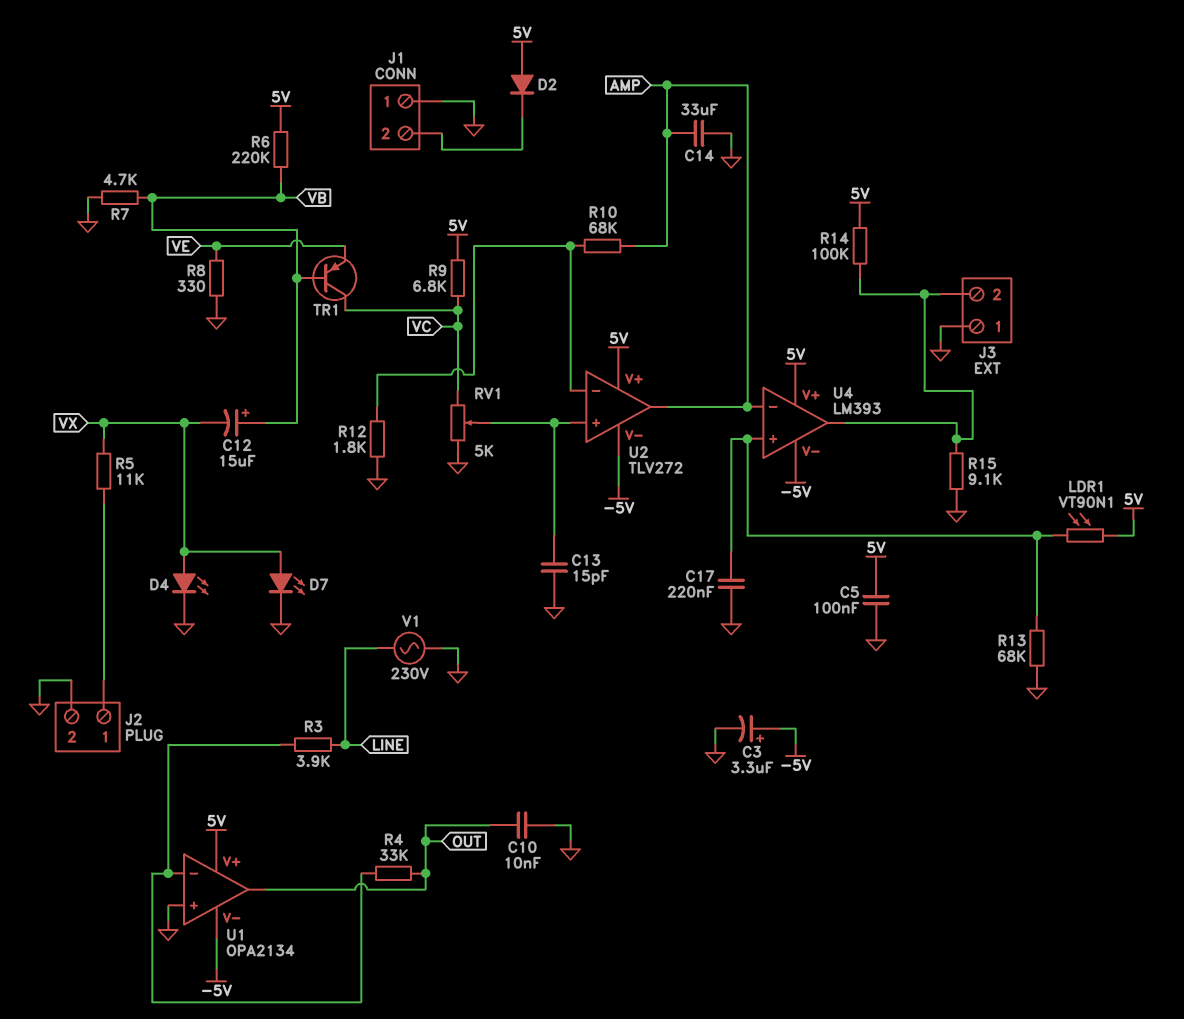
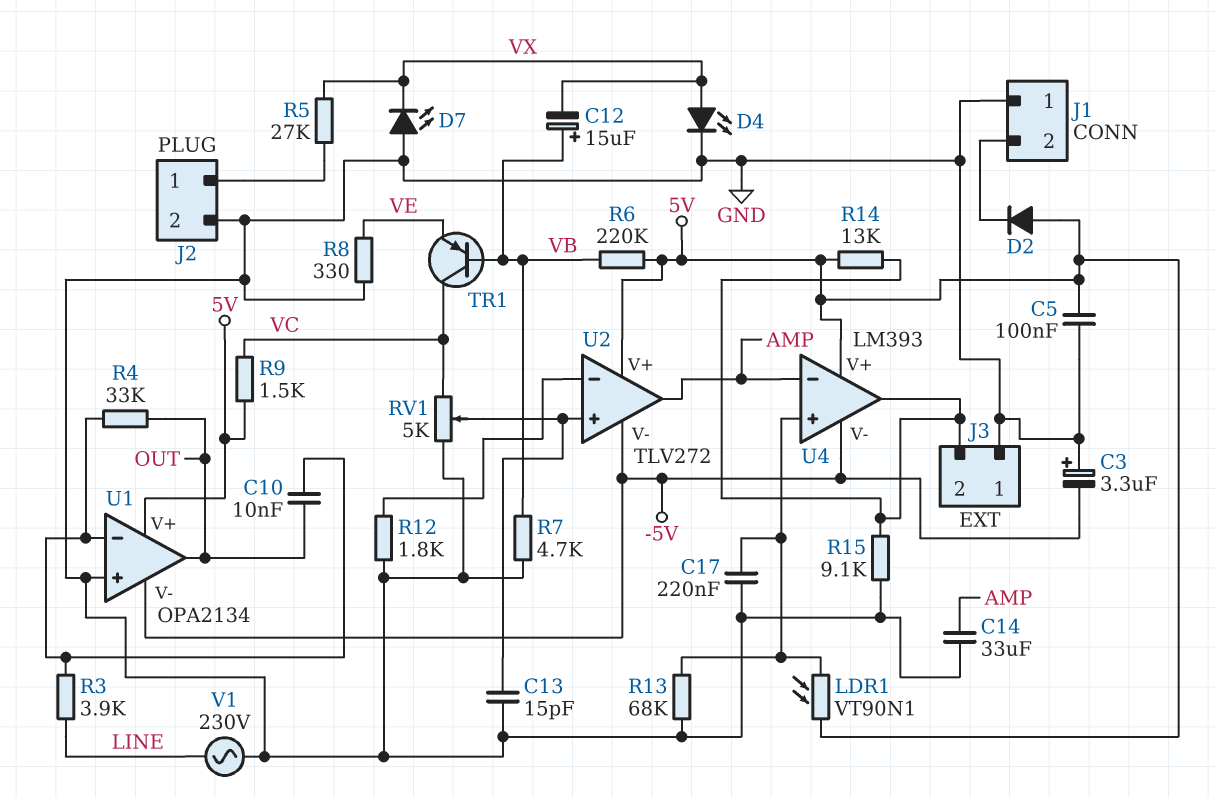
C3: 3.3uF (plus -5V, minus GND) -> 3.3uF (plus GND, minus -5V)
C10: 10nF (GND, OUT) -> 10nF (OUT, U1/in-)
D7: LED (A VX, K GND) -> LED (A GND, K VX)
R5: 11k (J2/1, VX) -> 27k (J2/1, VX)
R9: 6.8k (5V, VC) -> 1.5k (5V, VC)
R10: 68k (AMP, U2/in-) -> none
R14: 100k (5V, J3/2) -> 13k (5V, J3/2)

